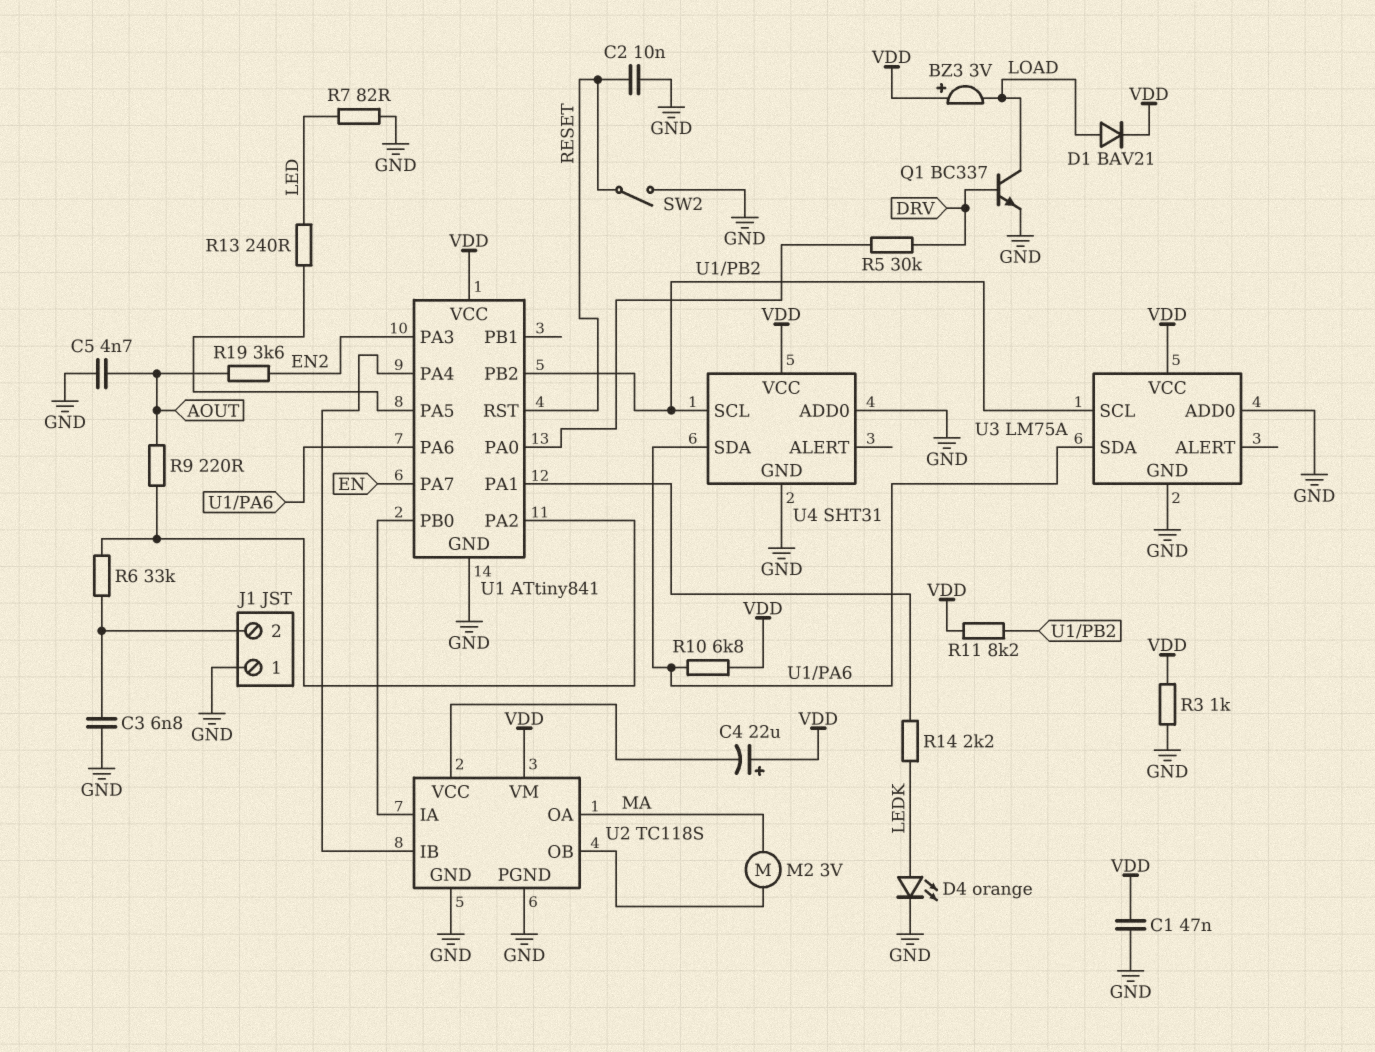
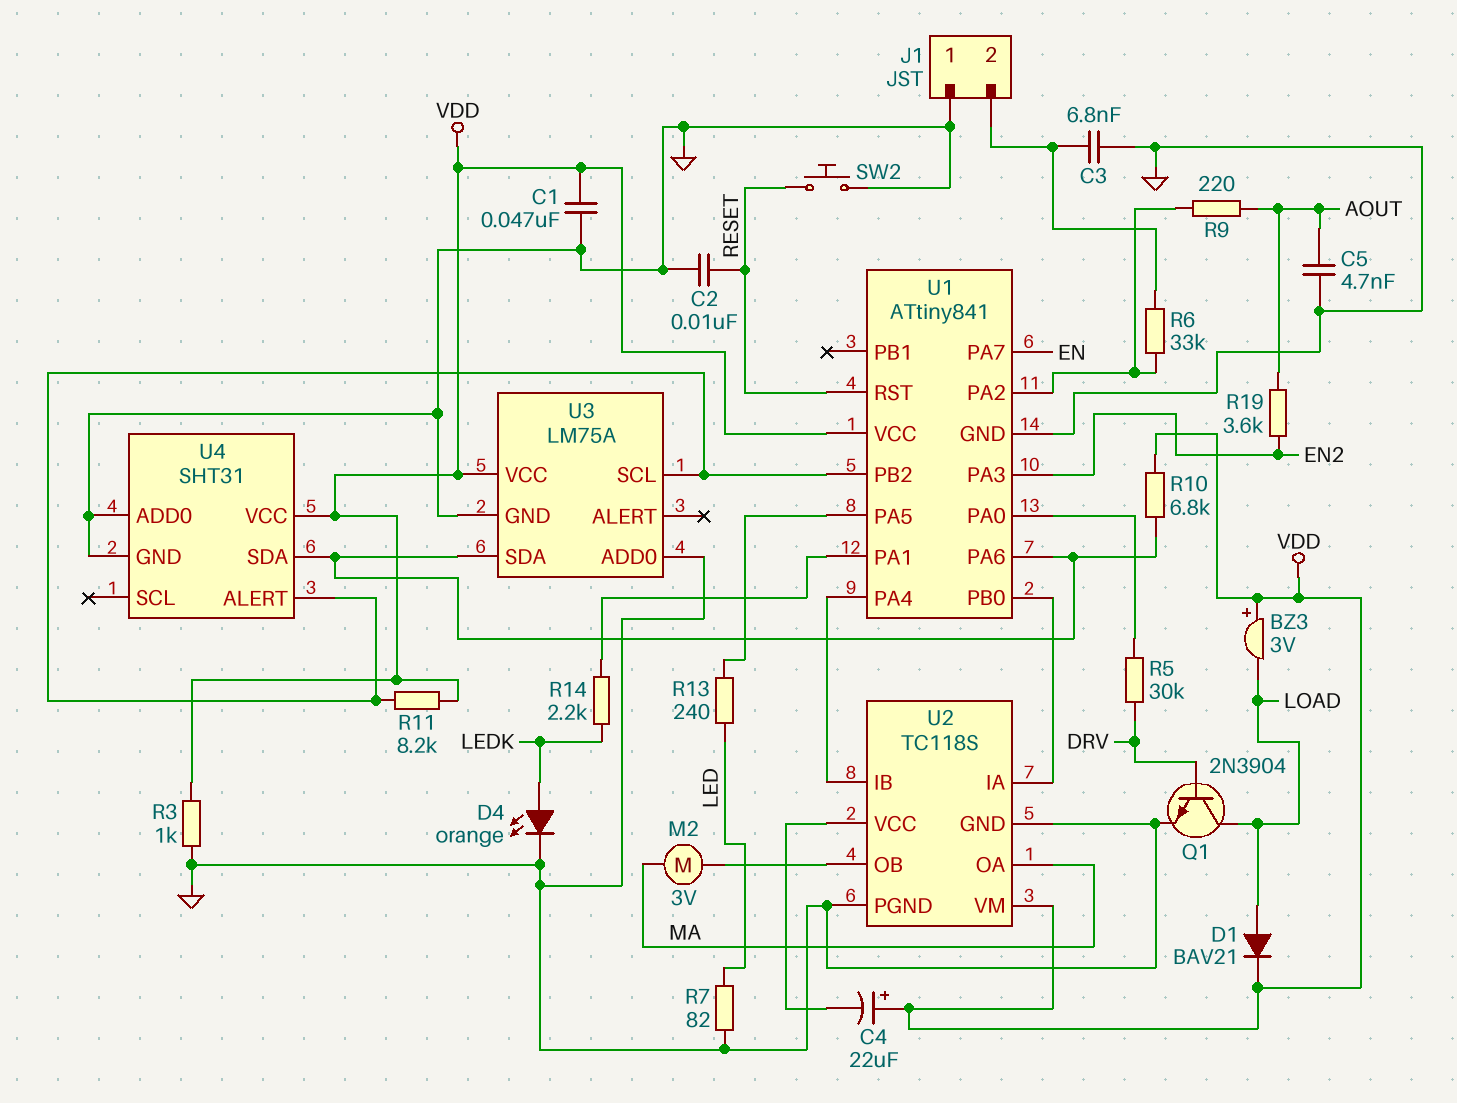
Q1: NPN BC337 (B DRV, C LOAD, E GND) -> NPN 2N3904 (B DRV, C LOAD, E GND)
SW2: switch (GND, RESET) -> button (GND, RESET)
U4 pin ALERT: none -> U1/PB2
U4 pin SCL: U1/PB2 -> none

